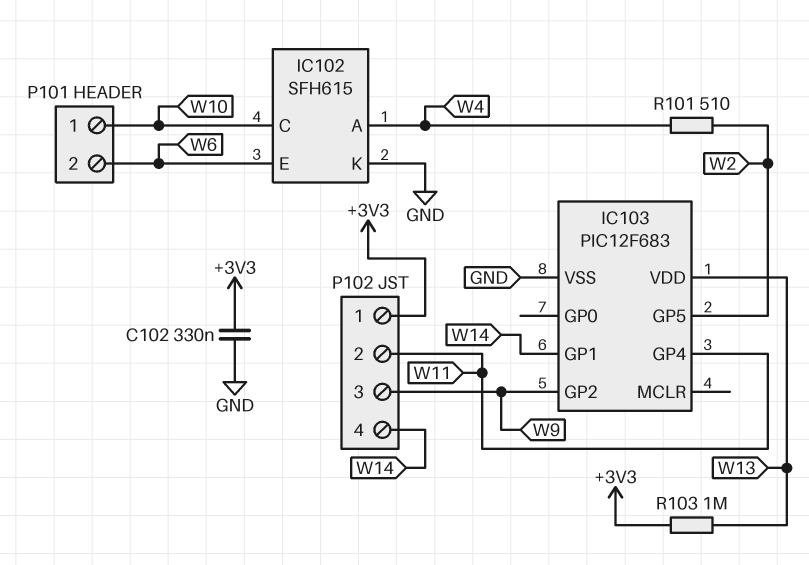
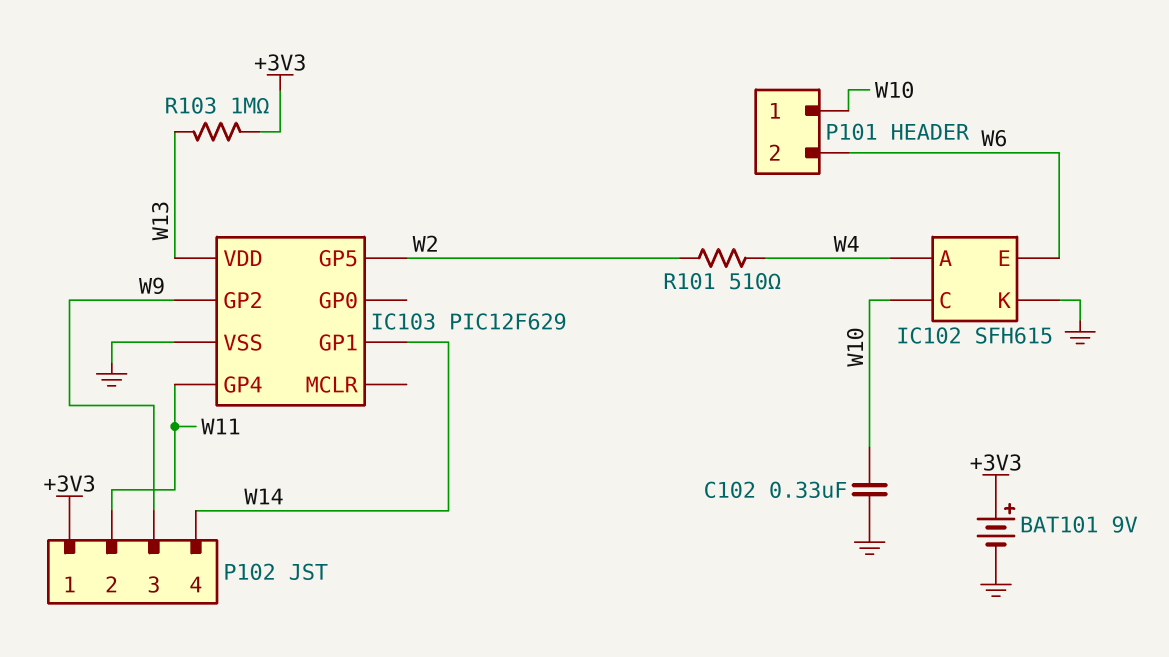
BAT101: none -> 9V (plus +3V3, minus GND)
C102: 330nF (+3V3, GND) -> 330nF (GND, W10)
IC103: PIC12F683 -> PIC12F629

